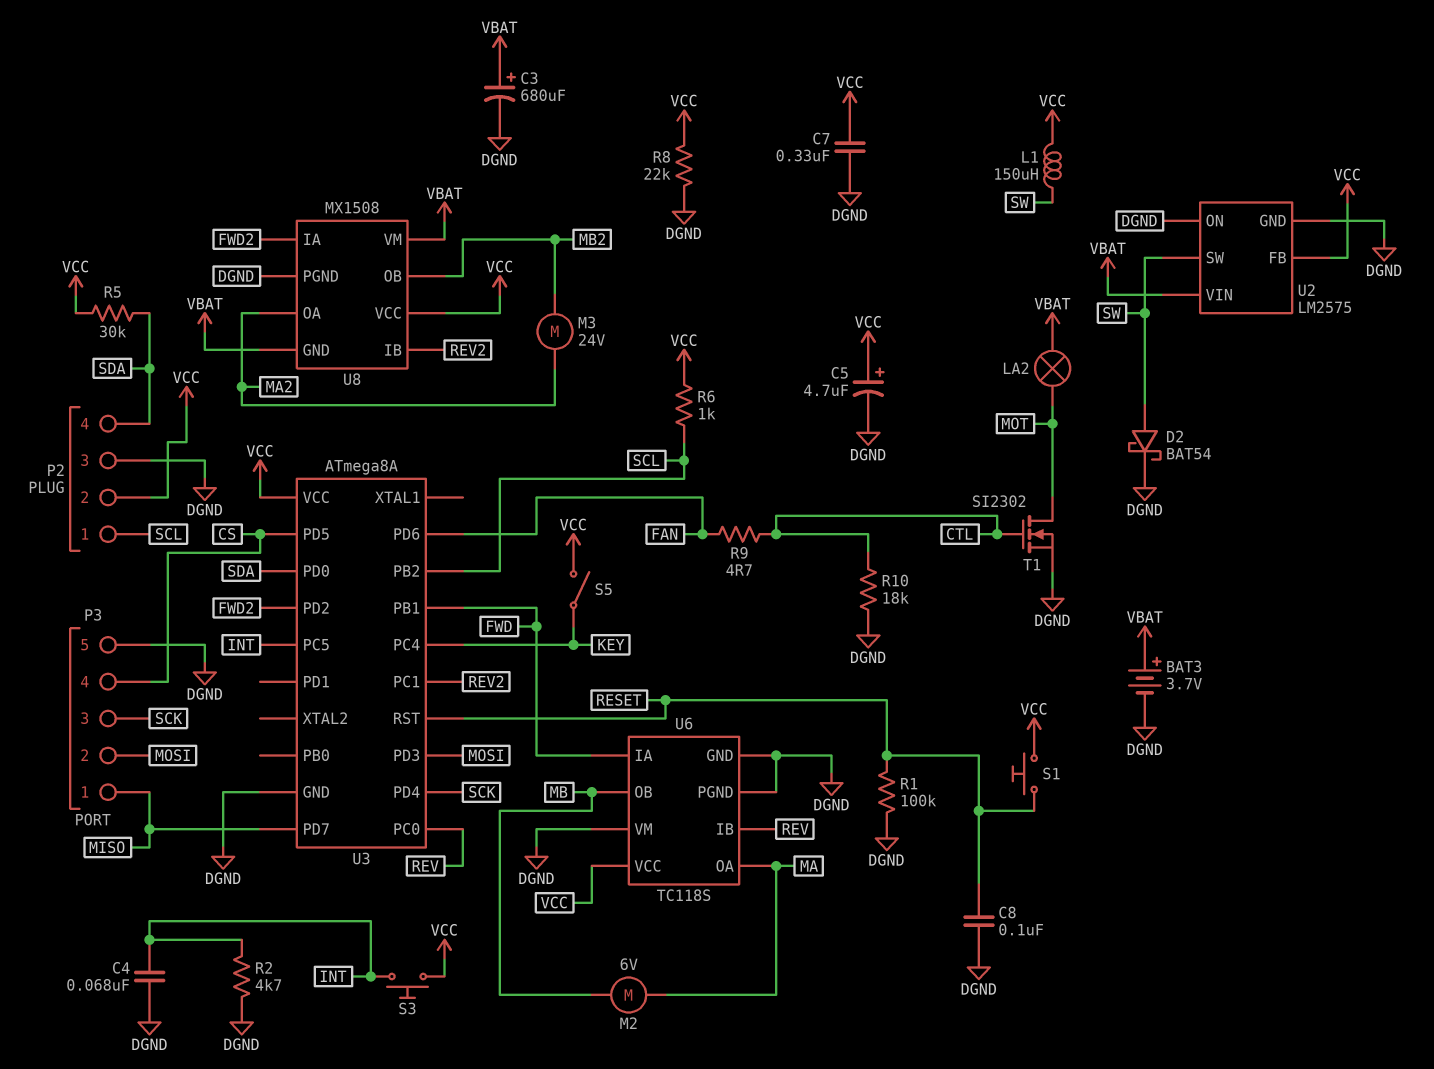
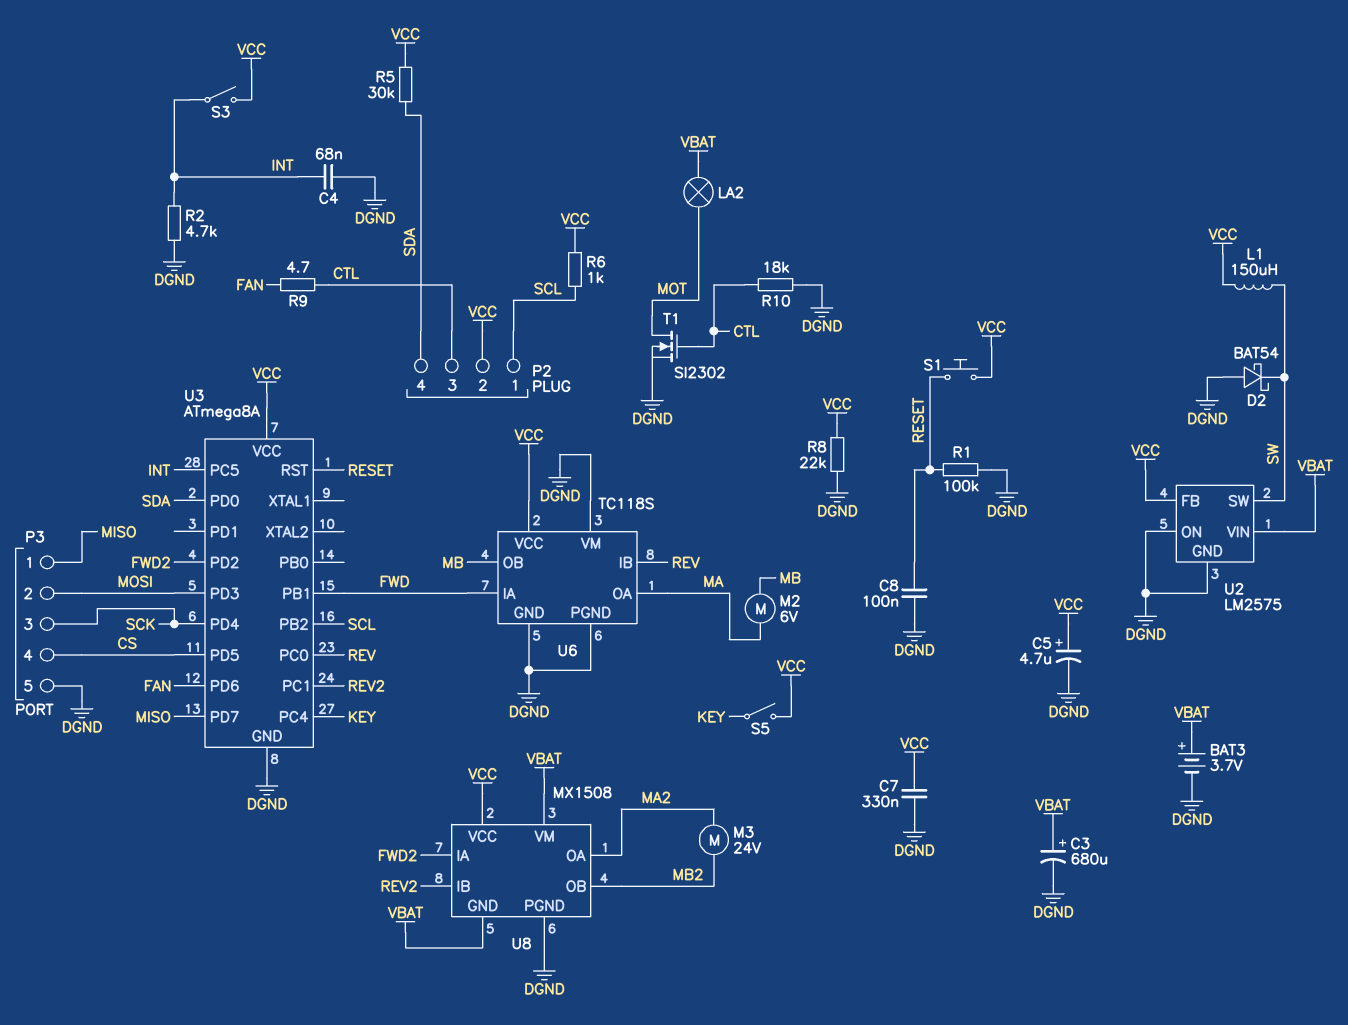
D2: schottky BAT54 (A SW, K DGND) -> schottky BAT54 (A DGND, K SW)
P2 pin 3: DGND -> CTL
S3: button (INT, VCC) -> switch (INT, VCC)

